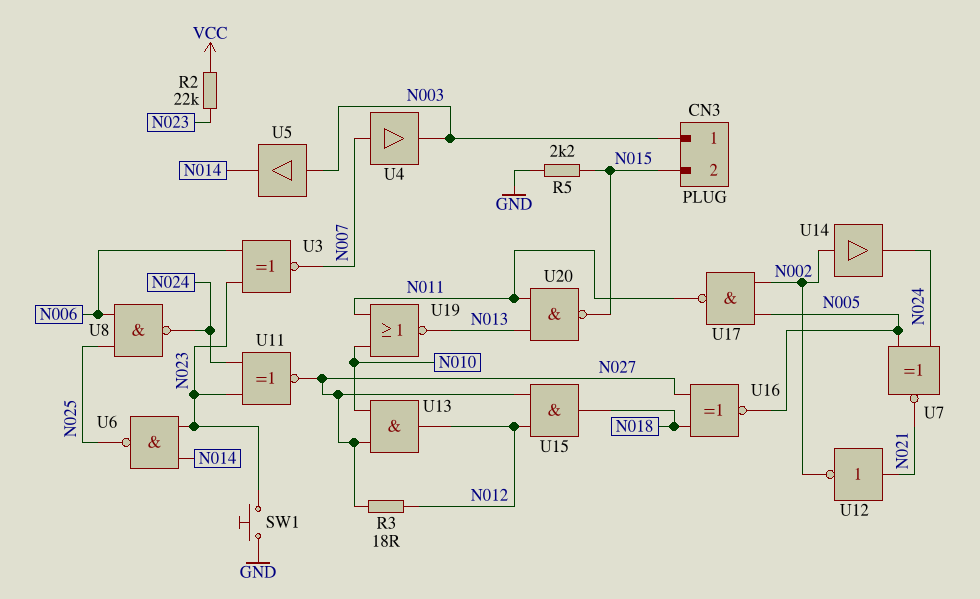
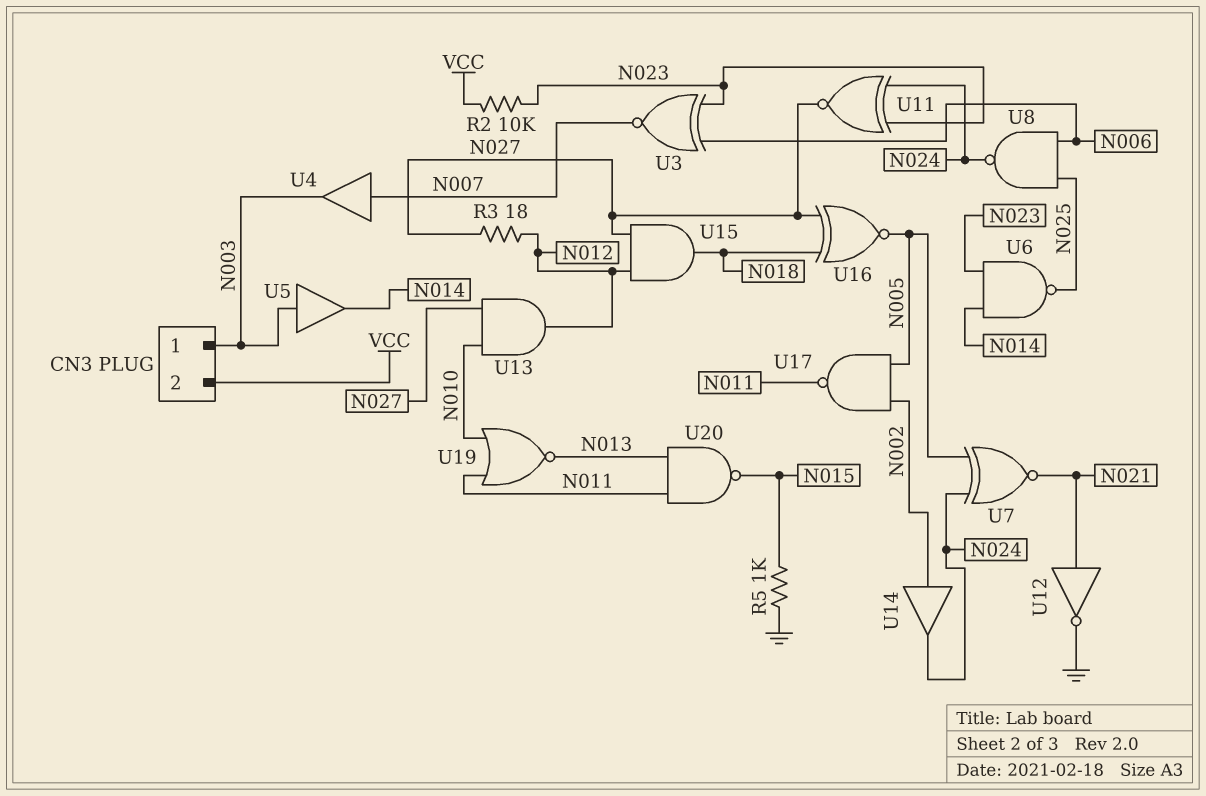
CN3 pin 2: N015 -> VCC
R2: 22k (N023, VCC) -> 10k (N023, VCC)
R5: 2.2k (GND, N015) -> 1k (GND, N015)
SW1: button (GND, N023) -> none
U12: NOT (in N021, out N002) -> NOT (in N021, out GND)

